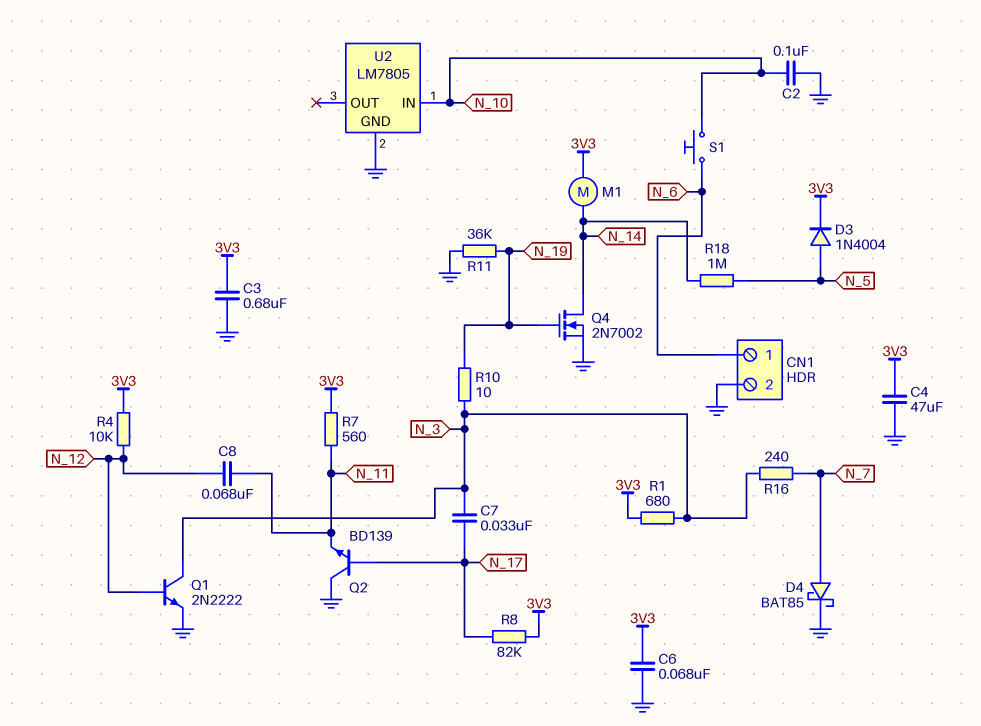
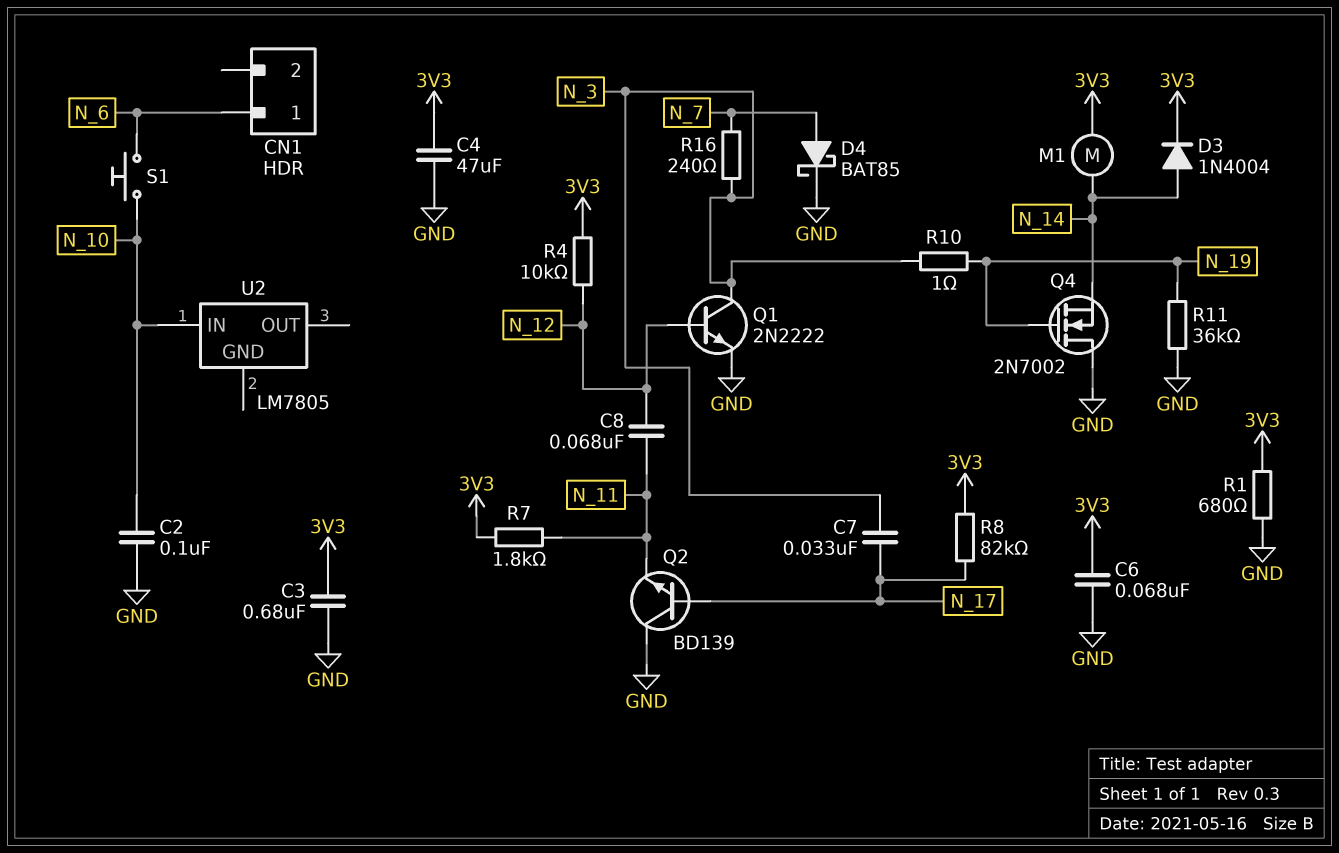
CN1 pin 2: GND -> none
D3: diode 1N4004 (A N_5, K 3V3) -> diode 1N4004 (A N_14, K 3V3)
Q4: NMOS 2N7002 (G N_19, D N_14, S GND) -> NMOS 2N7002 (G N_19, D GND, S N_14)
R1: 680 (3V3, N_3) -> 680 (3V3, GND)
R7: 560 (3V3, N_11) -> 1.8k (3V3, N_11)
R10: 10 (N_3, N_19) -> 1 (N_3, N_19)
R18: 1M (N_5, N_14) -> none
U2 pin GND: GND -> none

